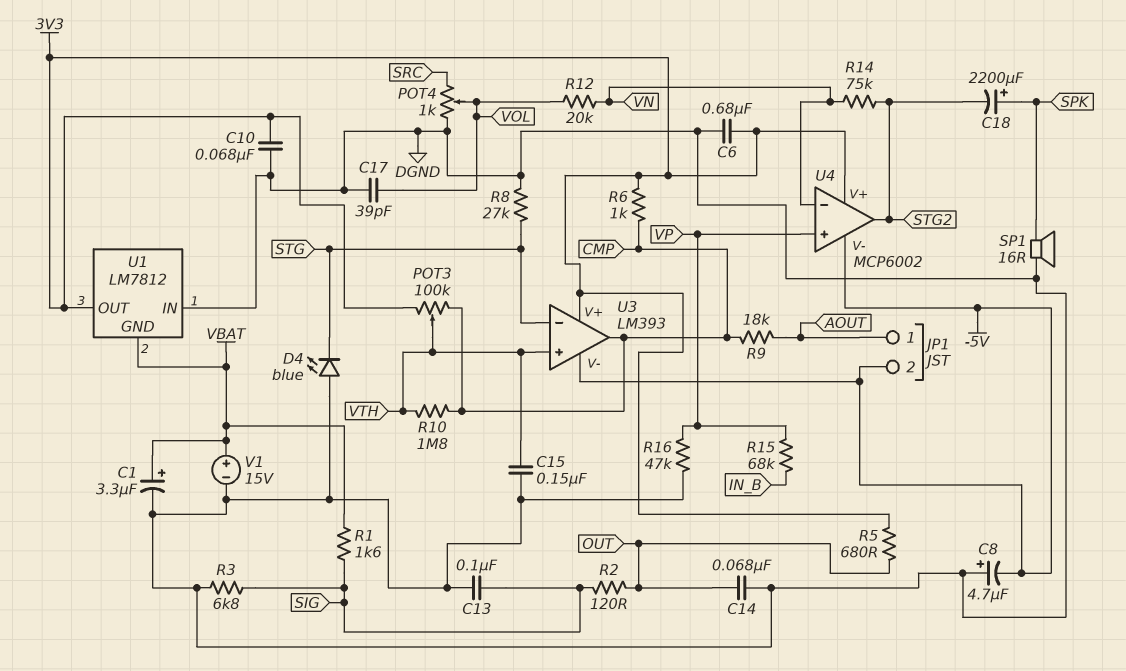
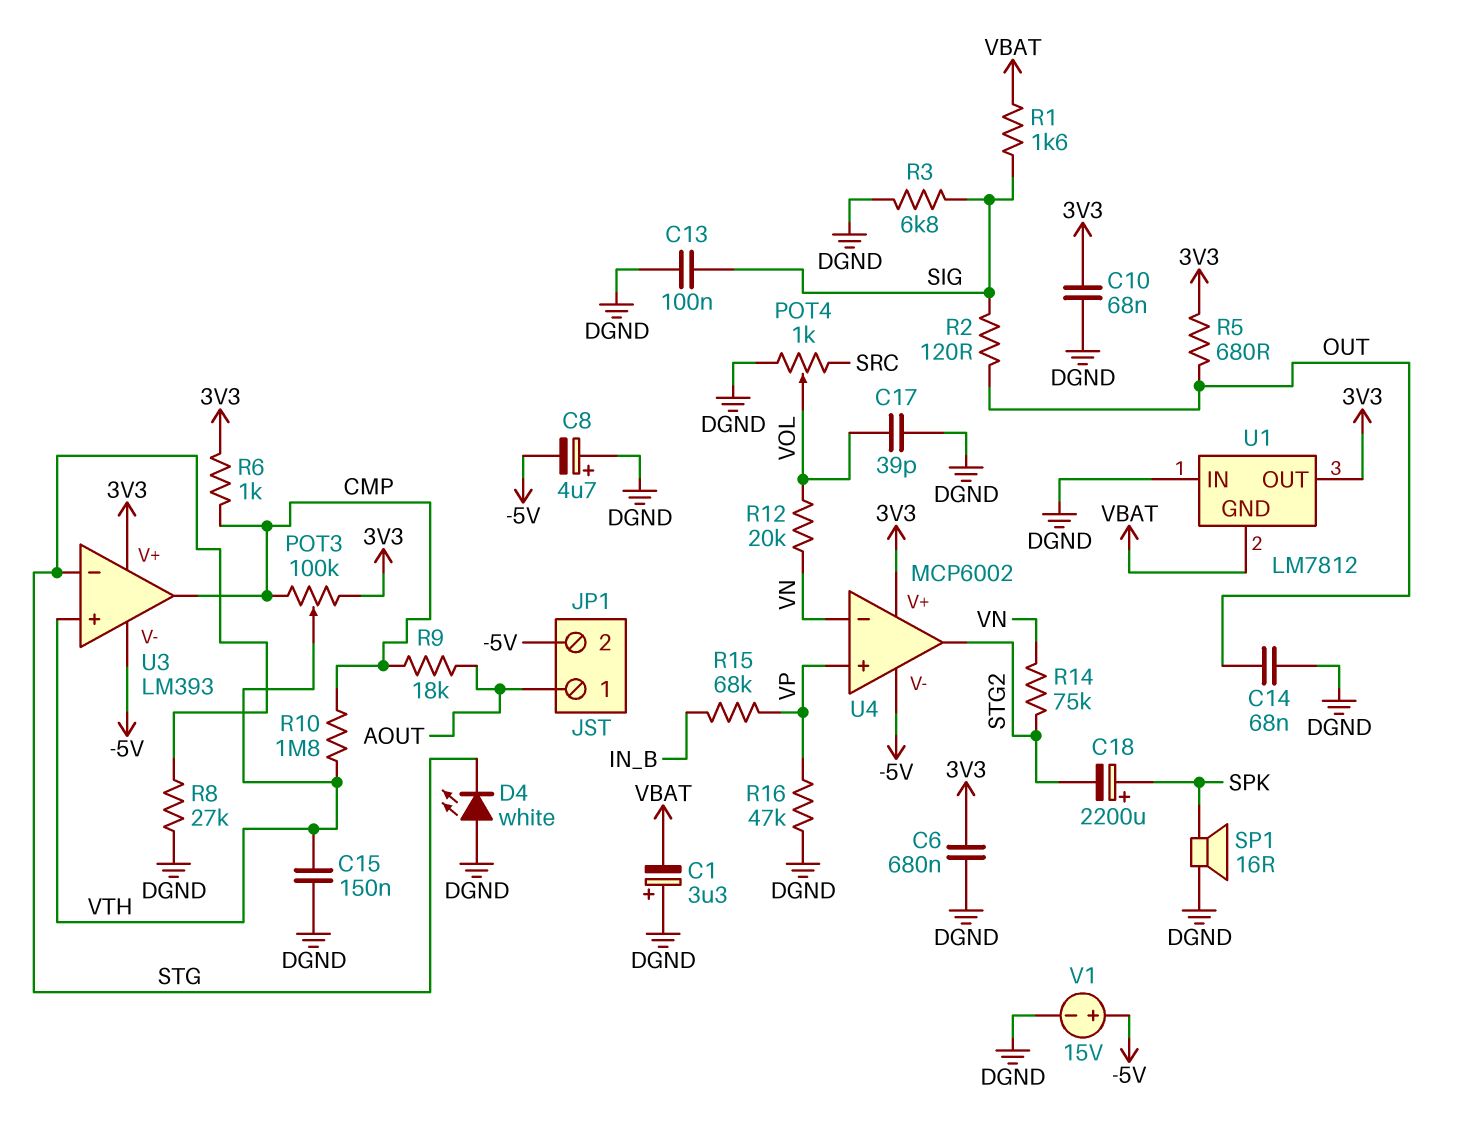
C1: 3.3uF (plus VBAT, minus DGND) -> 3.3uF (plus DGND, minus VBAT)
D4: LED blue (A DGND, K STG) -> LED white (A DGND, K STG)
V1: 15V (plus VBAT, minus DGND) -> 15V (plus -5V, minus DGND)

